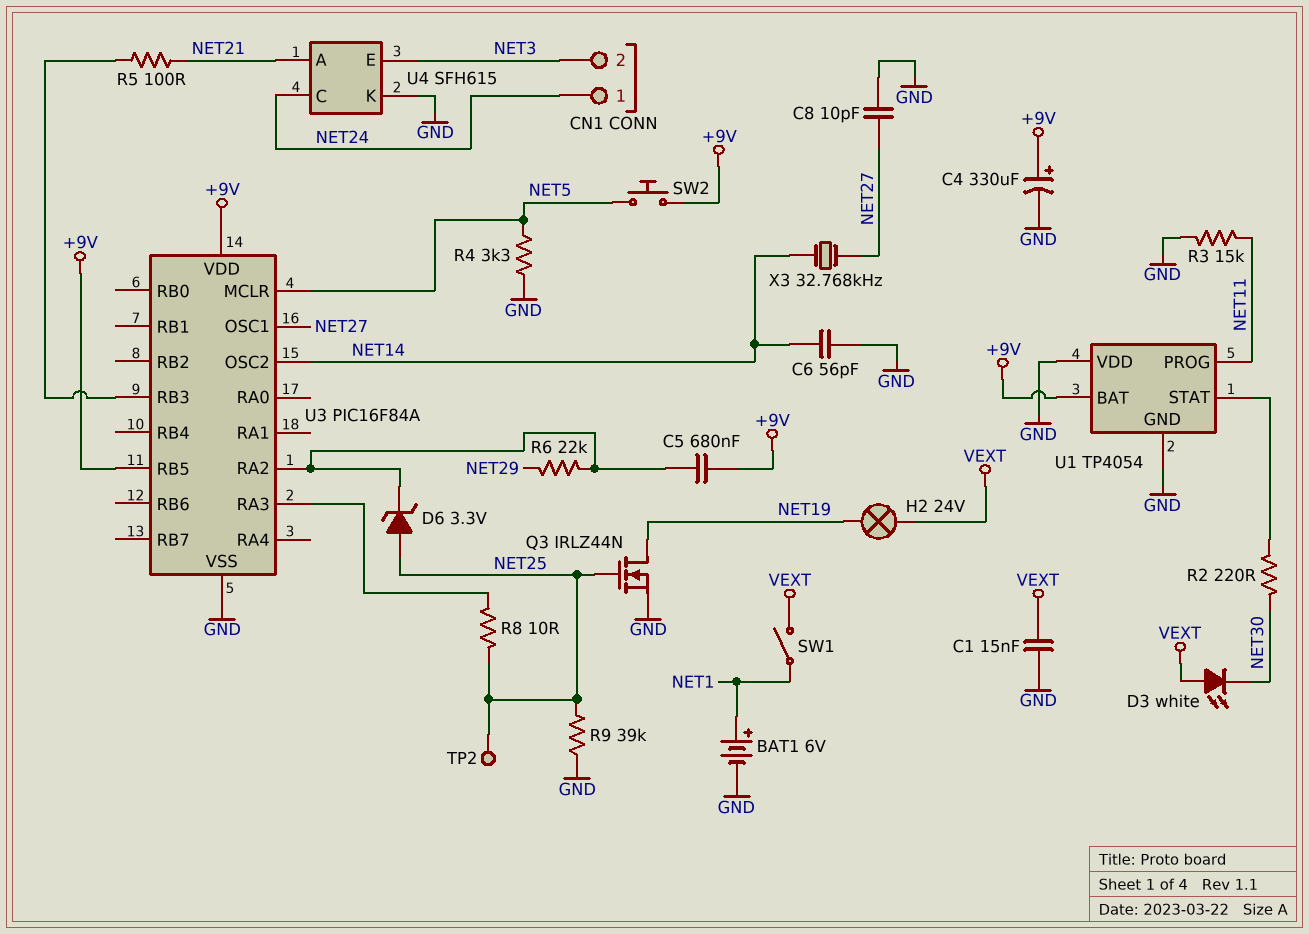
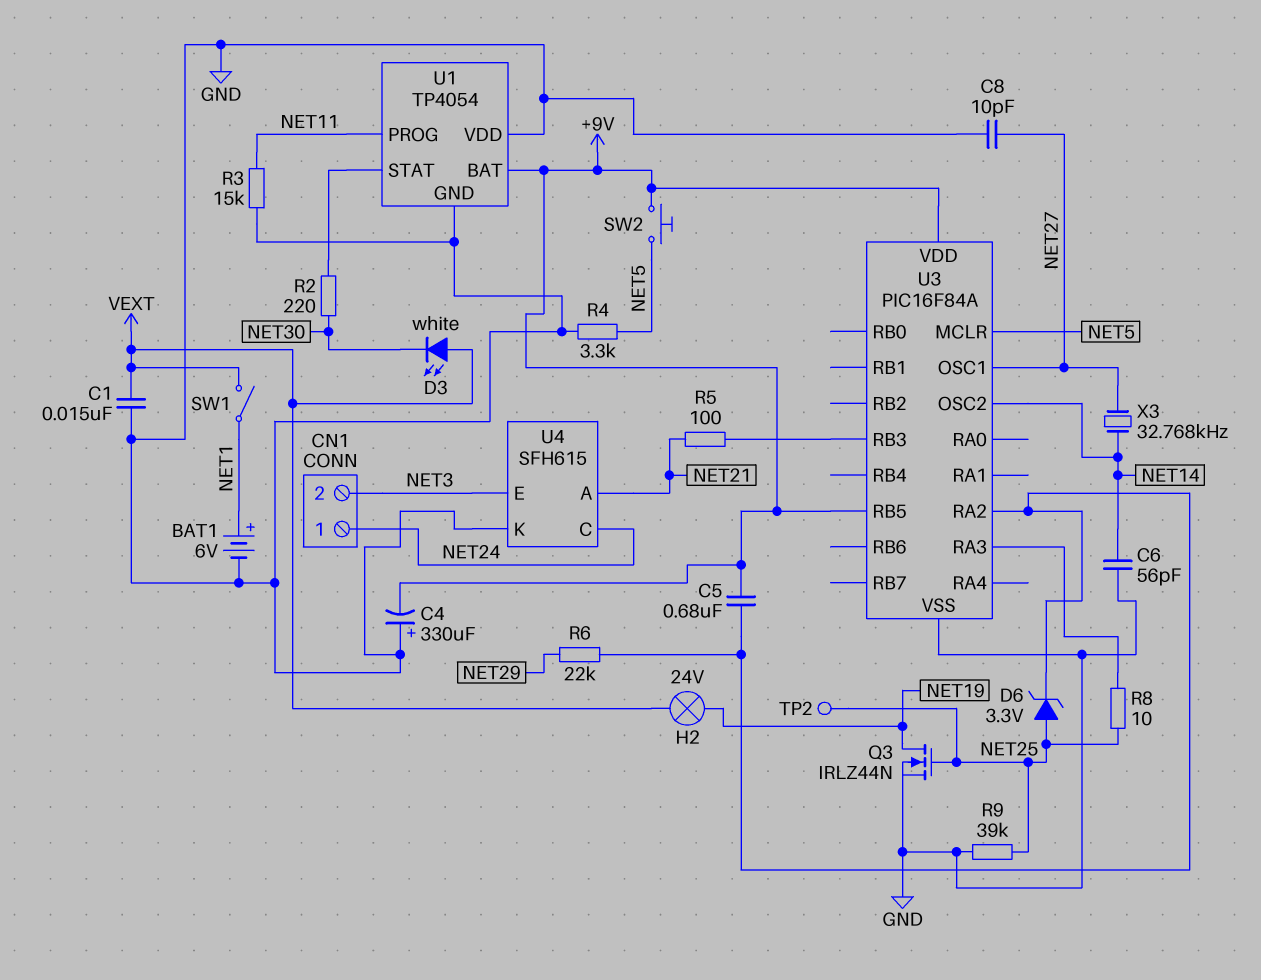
C4: 330uF (plus +9V, minus GND) -> 330uF (plus GND, minus +9V)

